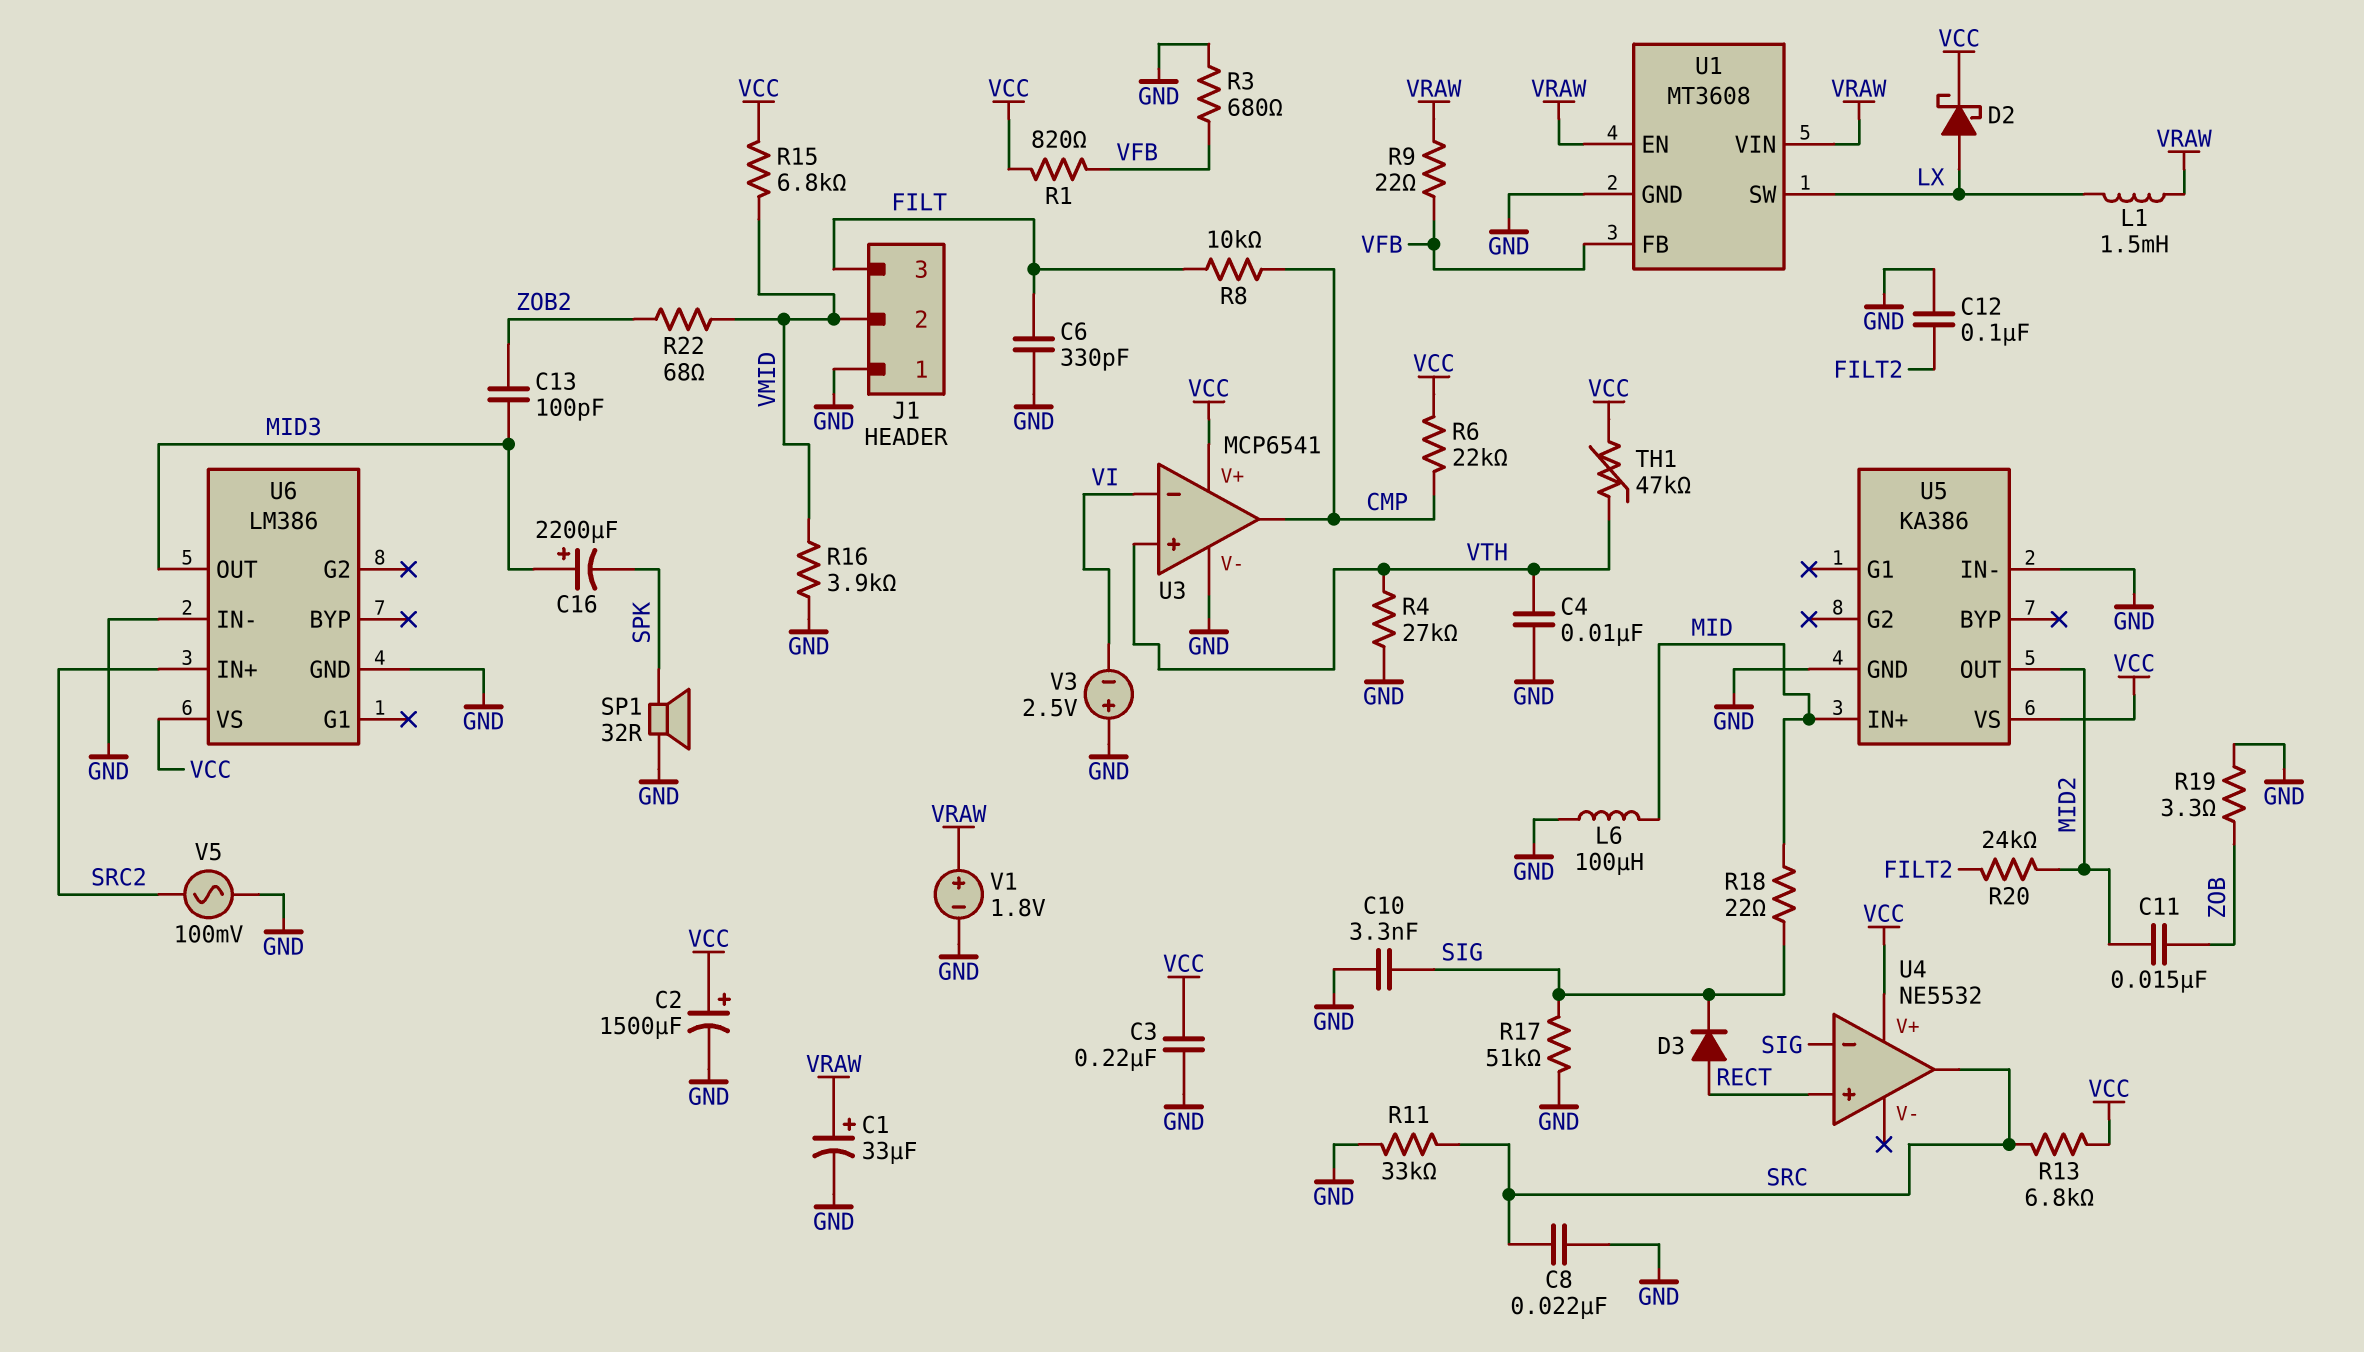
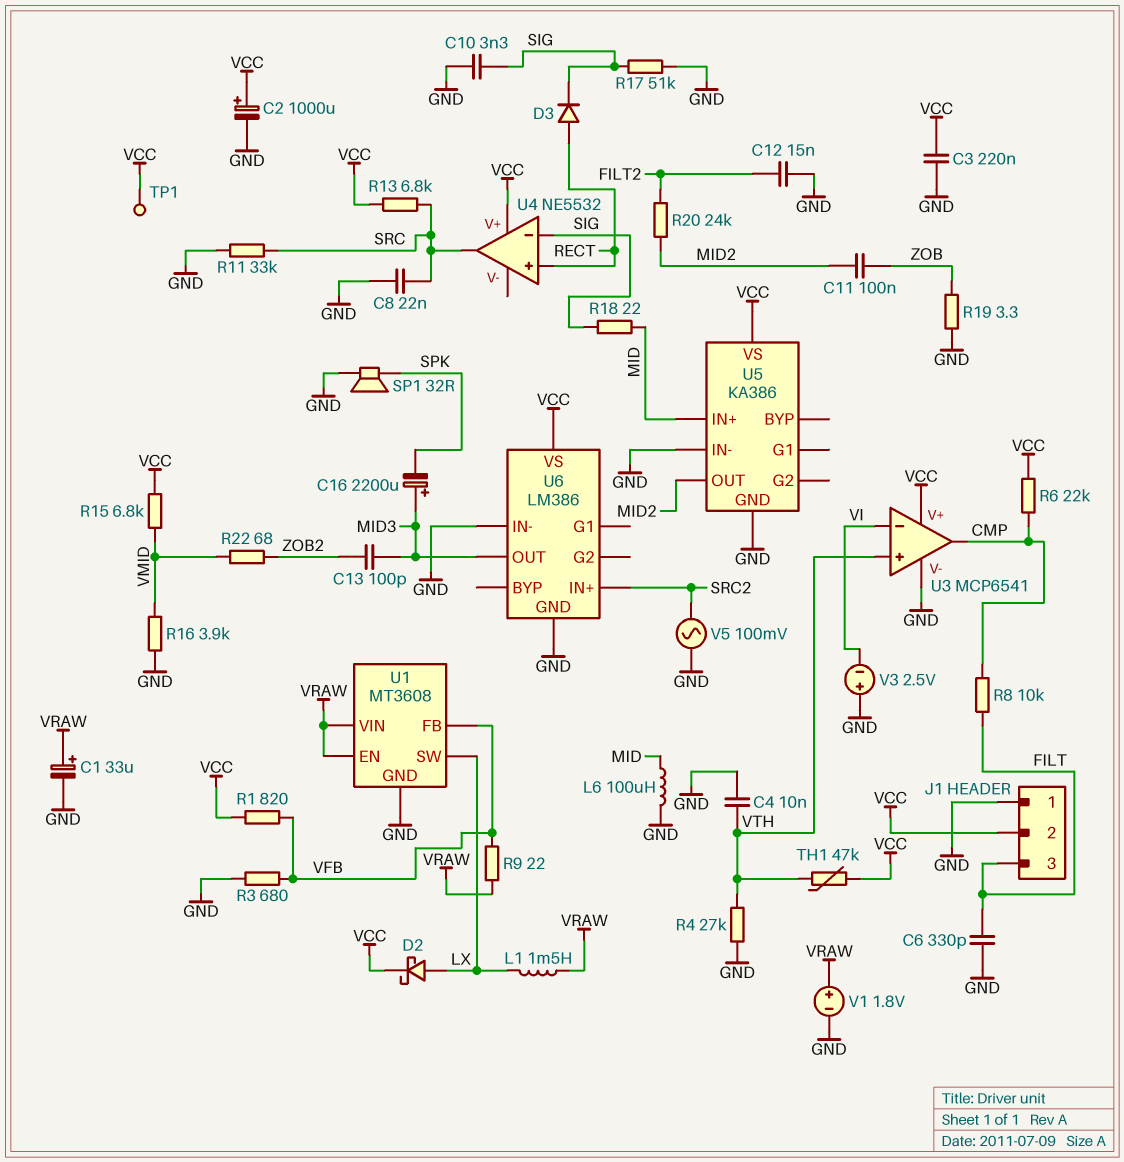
C2: 1500uF (plus VCC, minus GND) -> 1000uF (plus VCC, minus GND)
C11: 15nF (MID2, ZOB) -> 100nF (MID2, ZOB)
C12: 100nF (FILT2, GND) -> 15nF (FILT2, GND)
J1 pin 2: VMID -> VCC
TP1: none -> test point (VCC)

